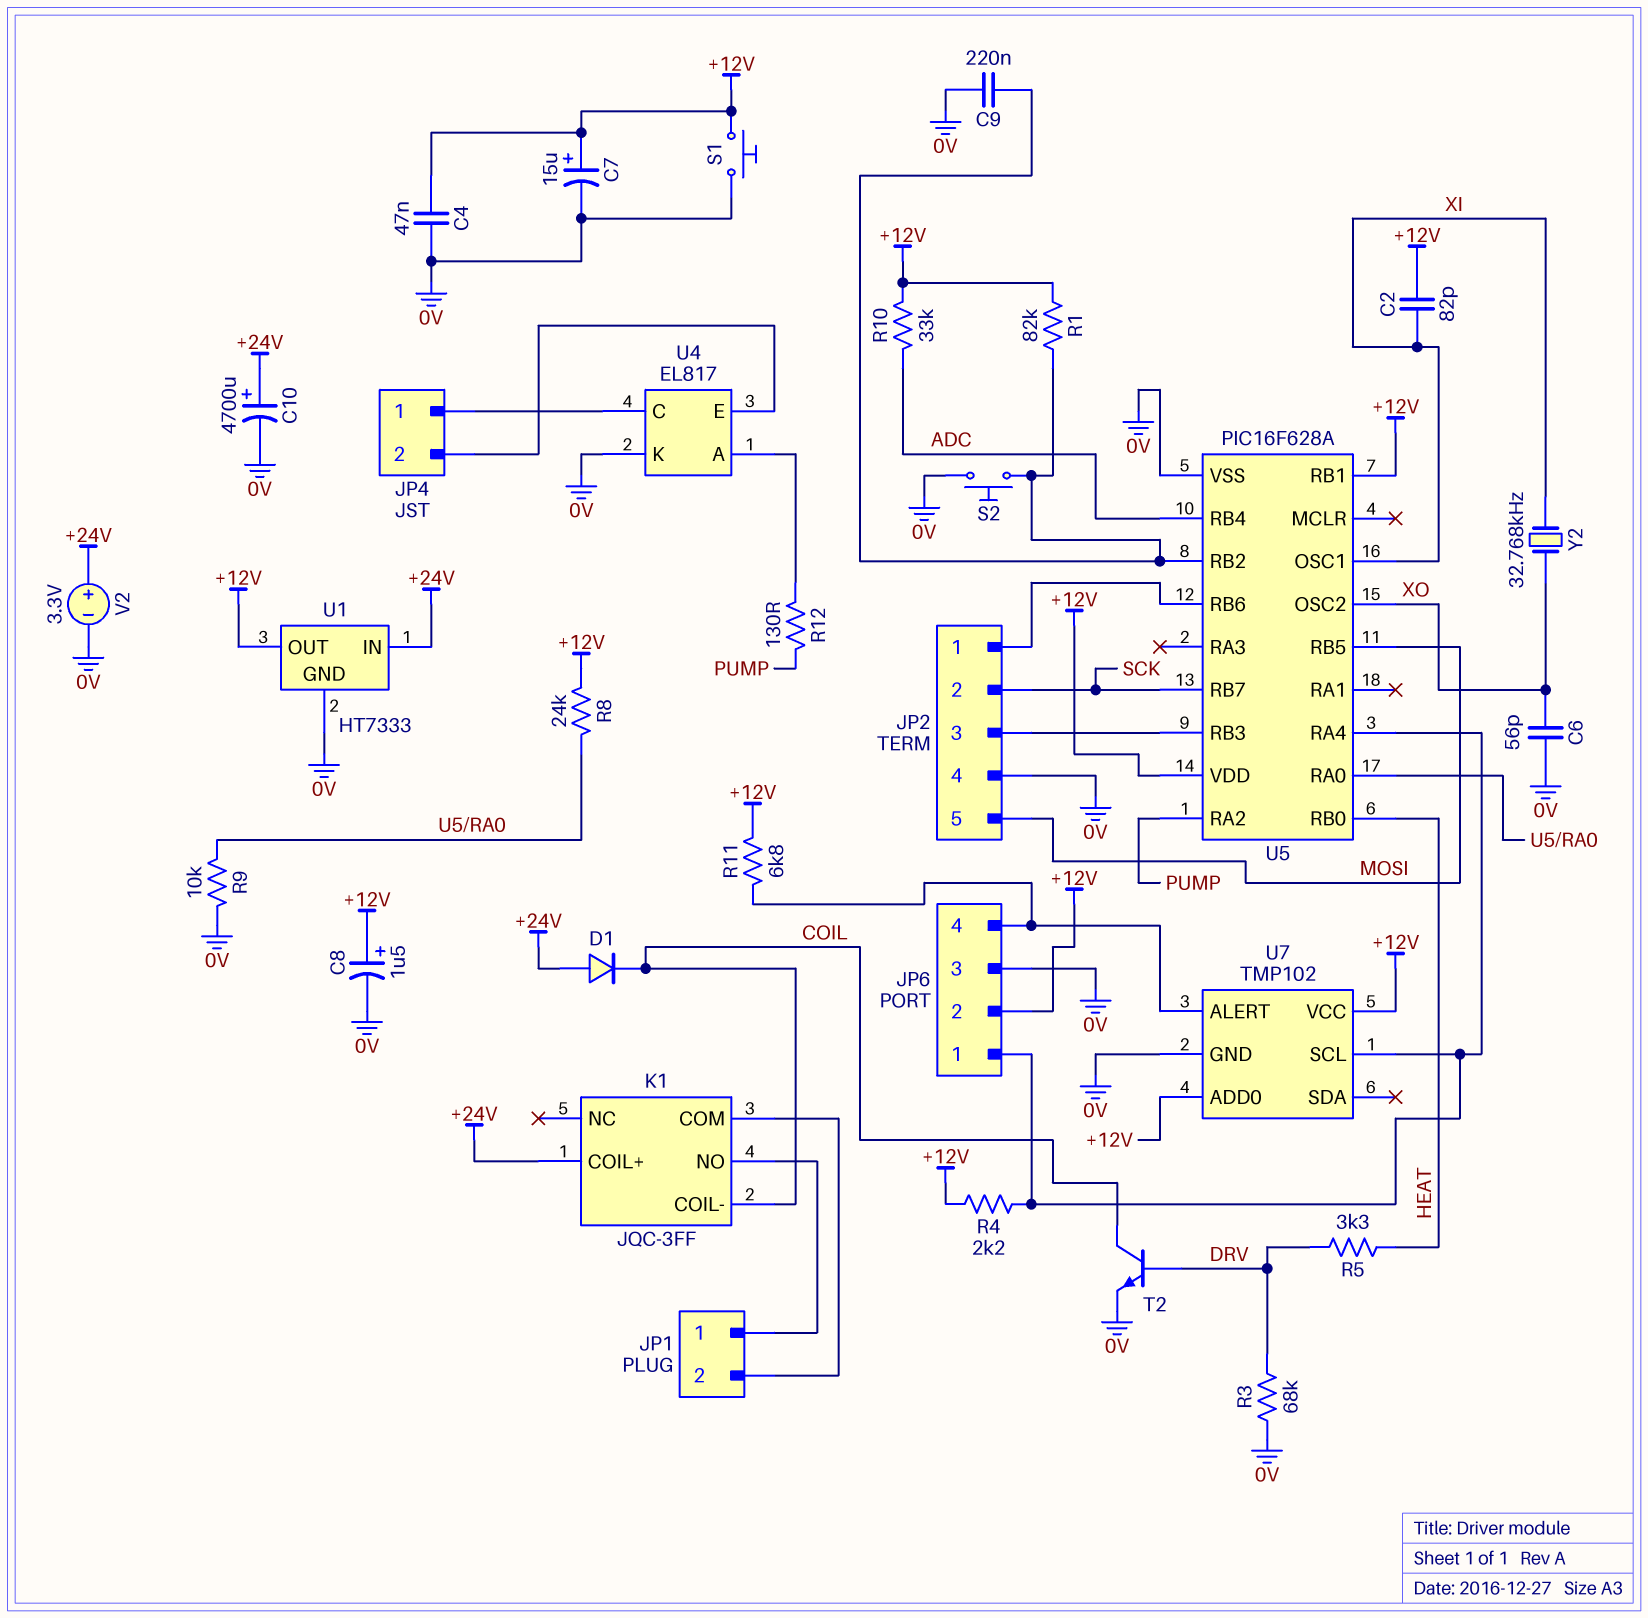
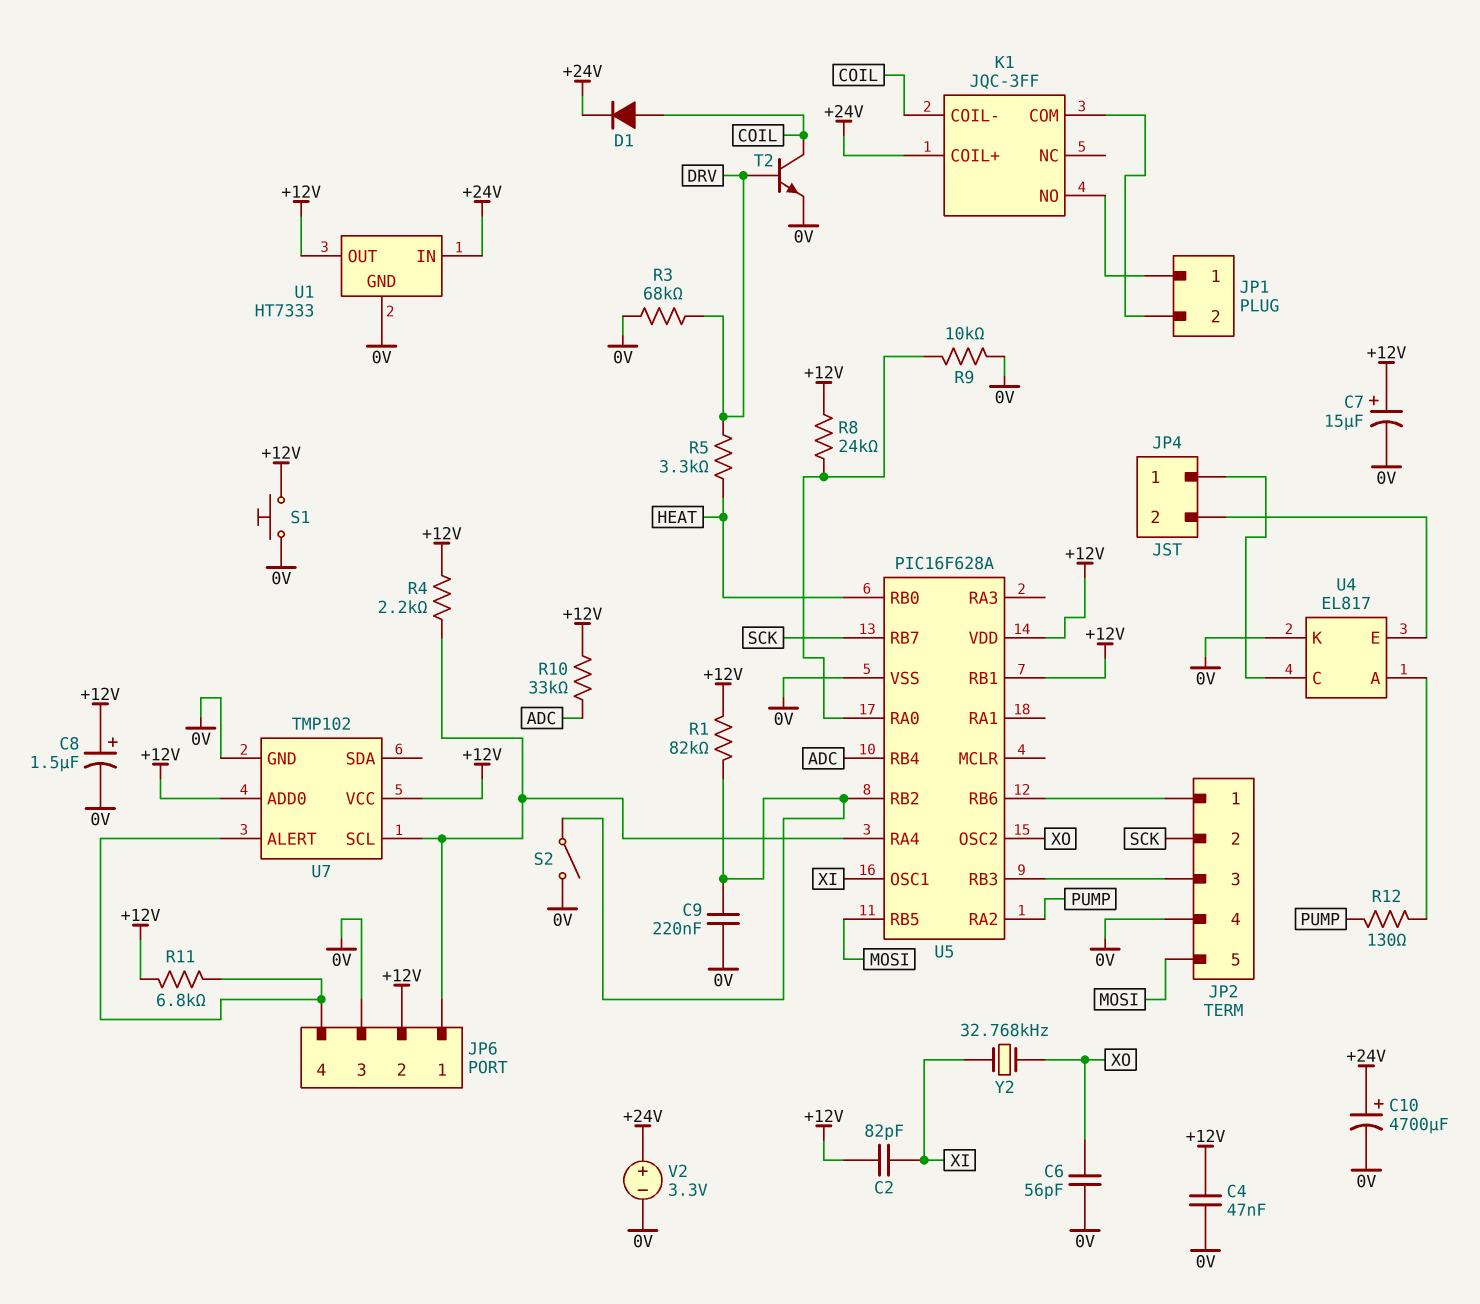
D1: diode (A +24V, K COIL) -> diode (A COIL, K +24V)
S2: button (0V, U5/RB2) -> switch (0V, U5/RB2)

